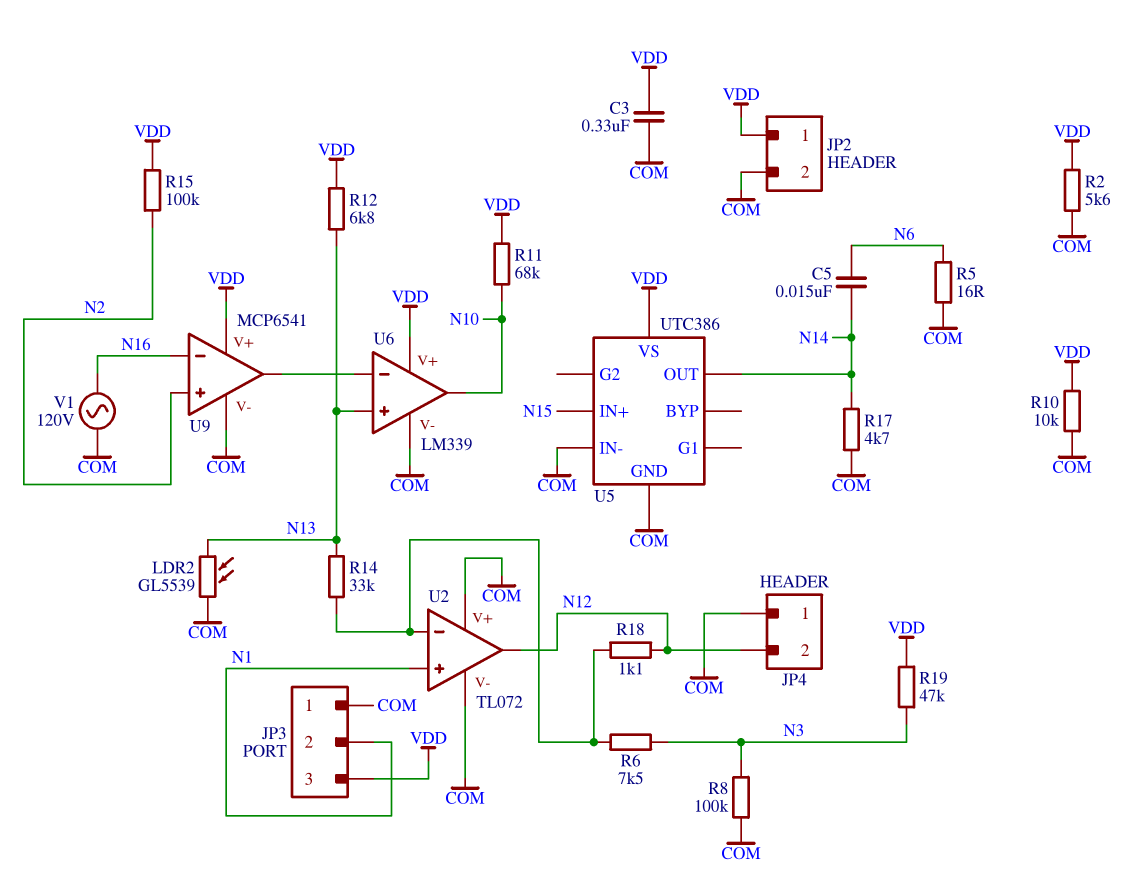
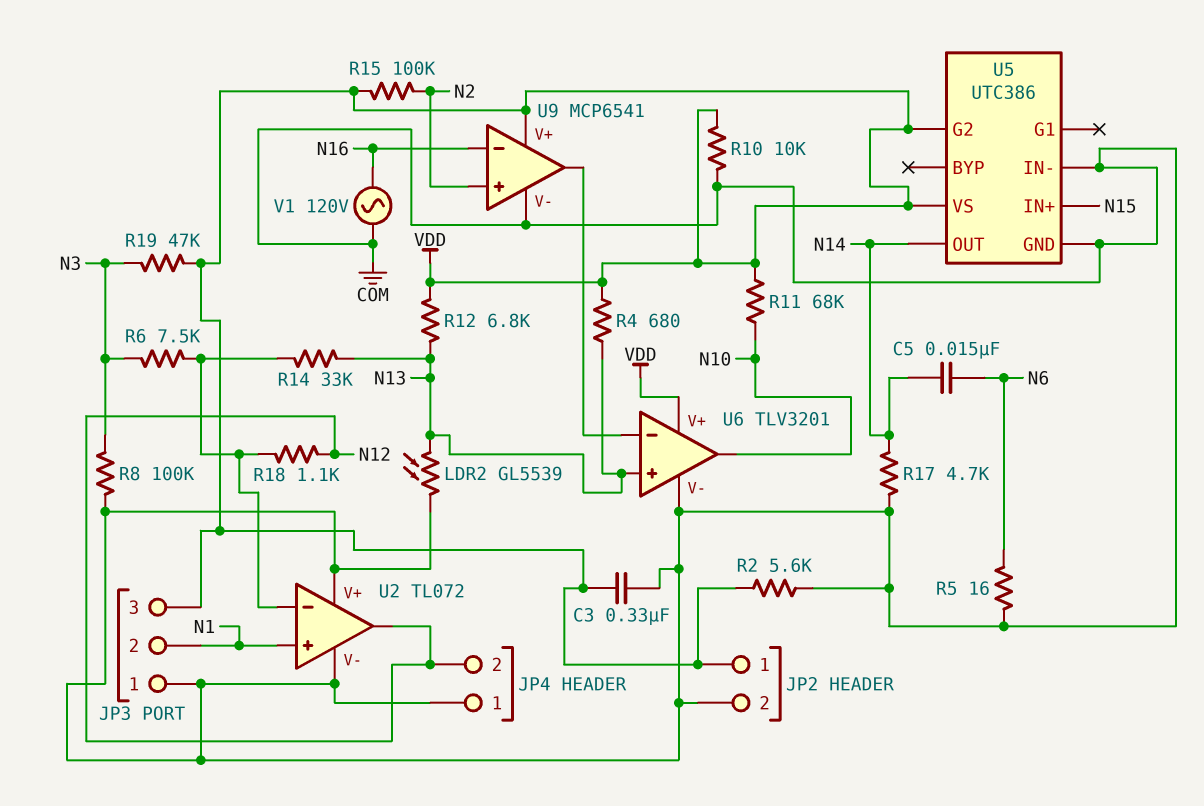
R4: none -> 680 (N13, VDD)
U5 pin G2: none -> VDD
U6: LM339 -> TLV3201

